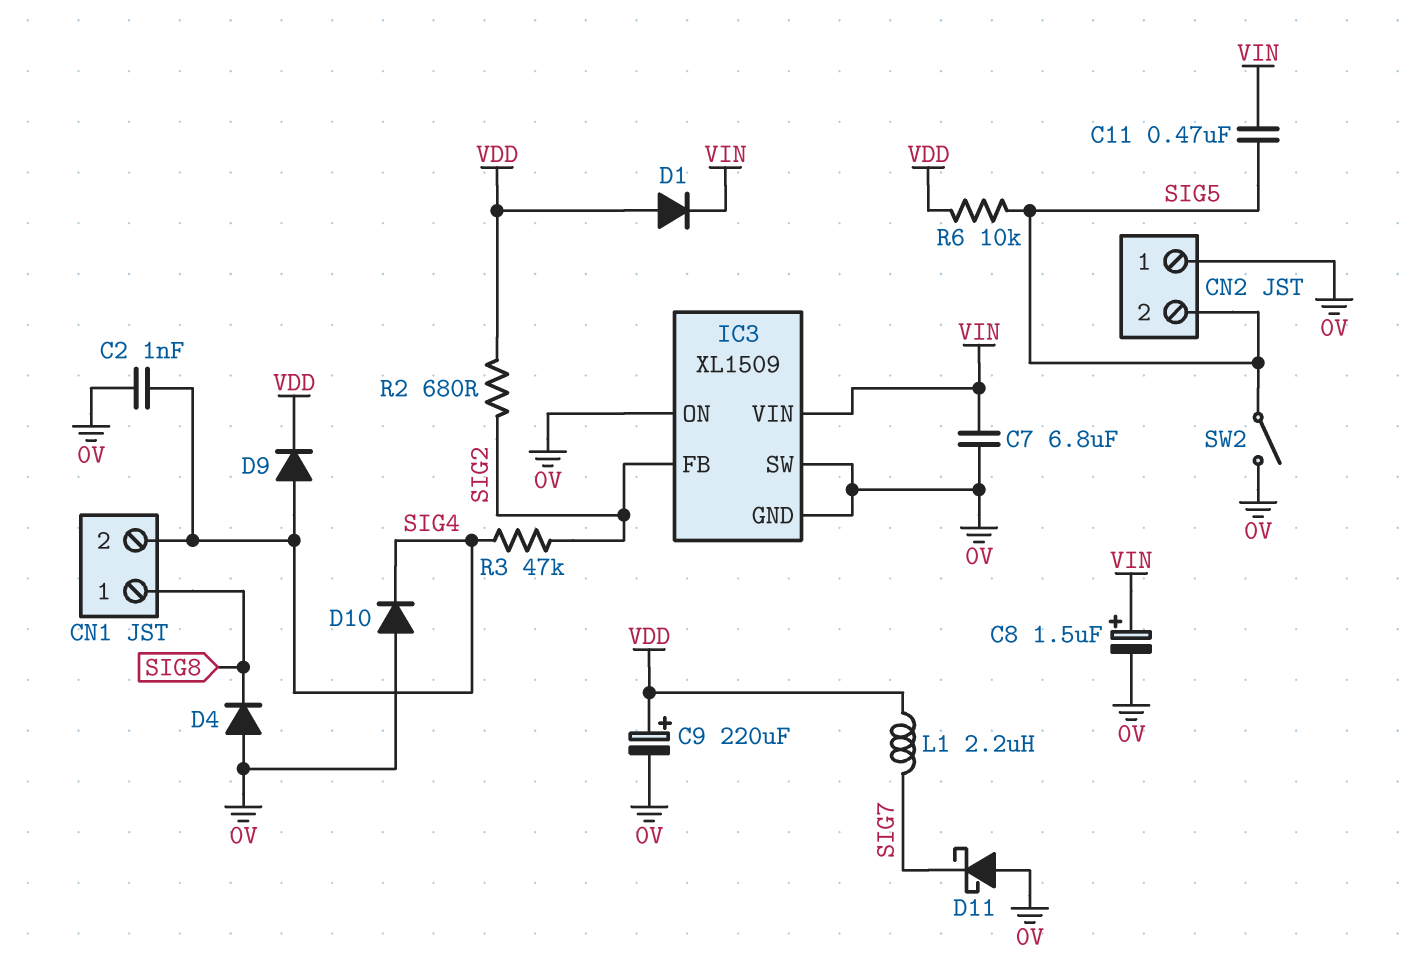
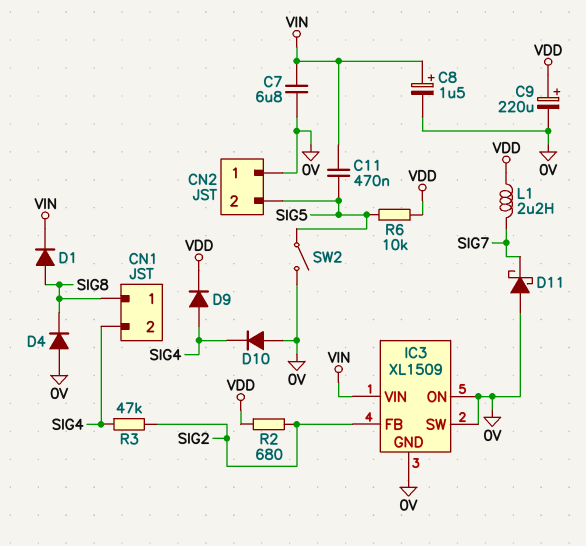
C2: 1nF (0V, SIG4) -> none
D1: diode (A VDD, K VIN) -> diode (A SIG8, K VIN)

